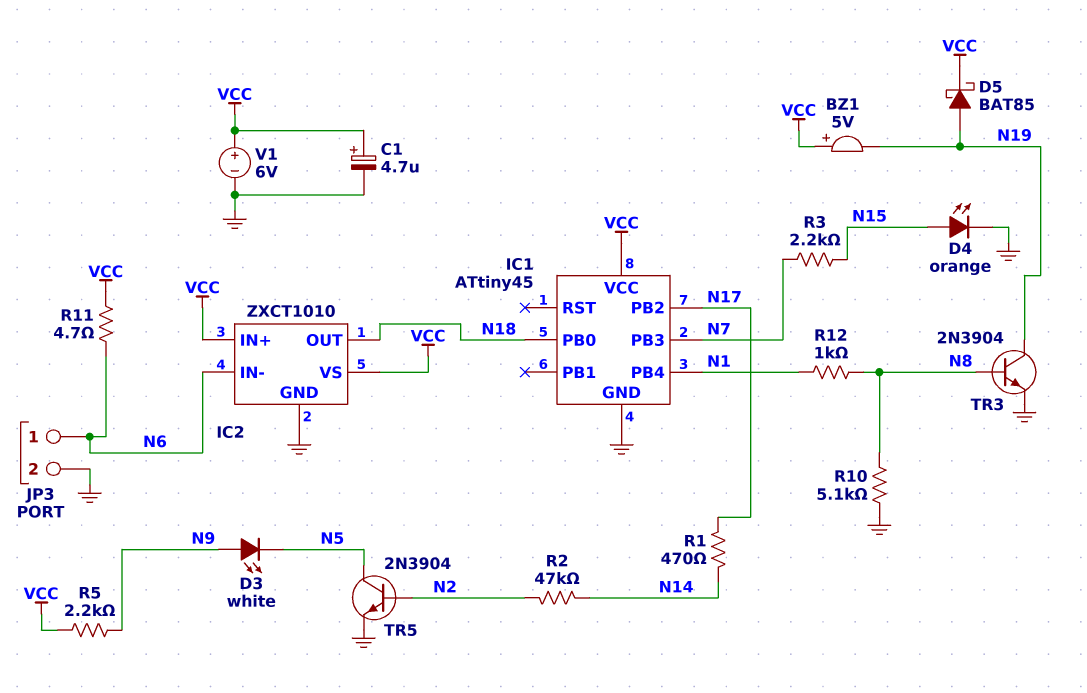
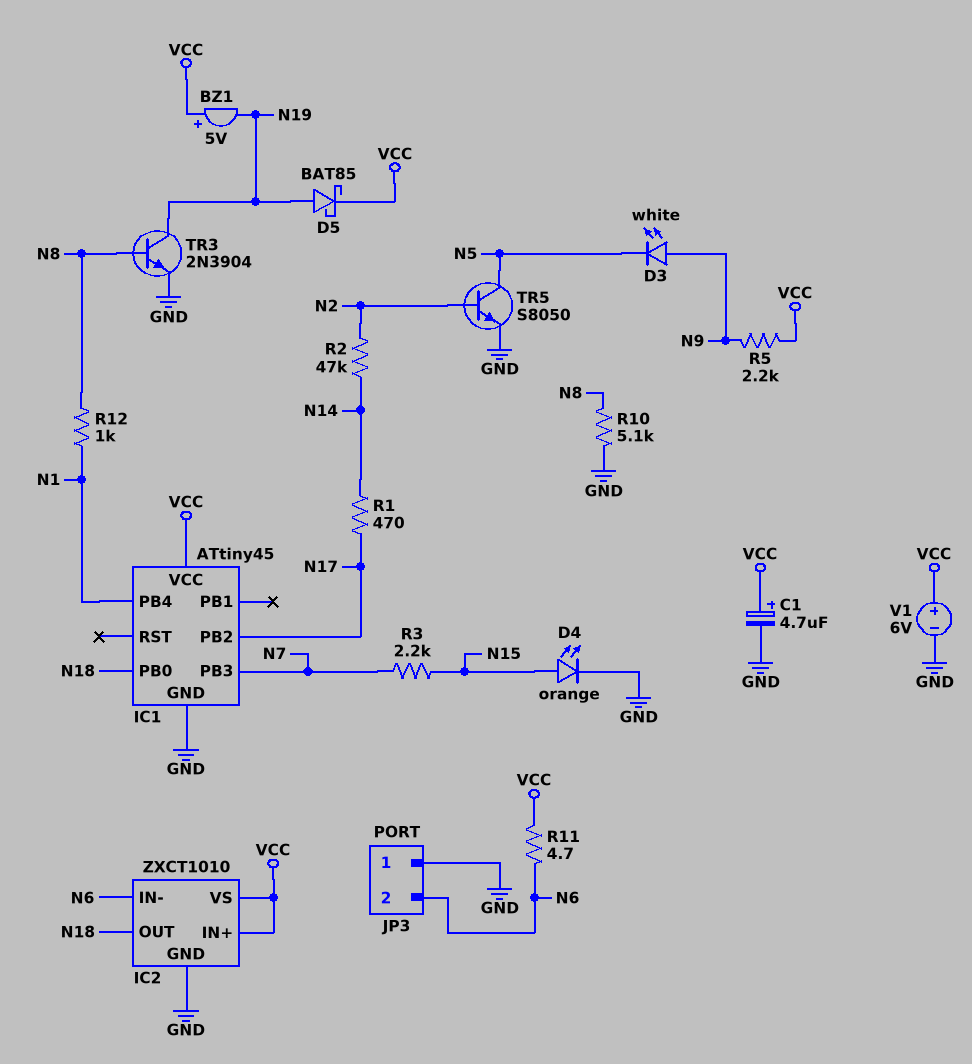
JP3 pin 1: N6 -> GND
JP3 pin 2: GND -> N6
TR5: NPN 2N3904 (B N2, C N5, E GND) -> NPN S8050 (B N2, C N5, E GND)

